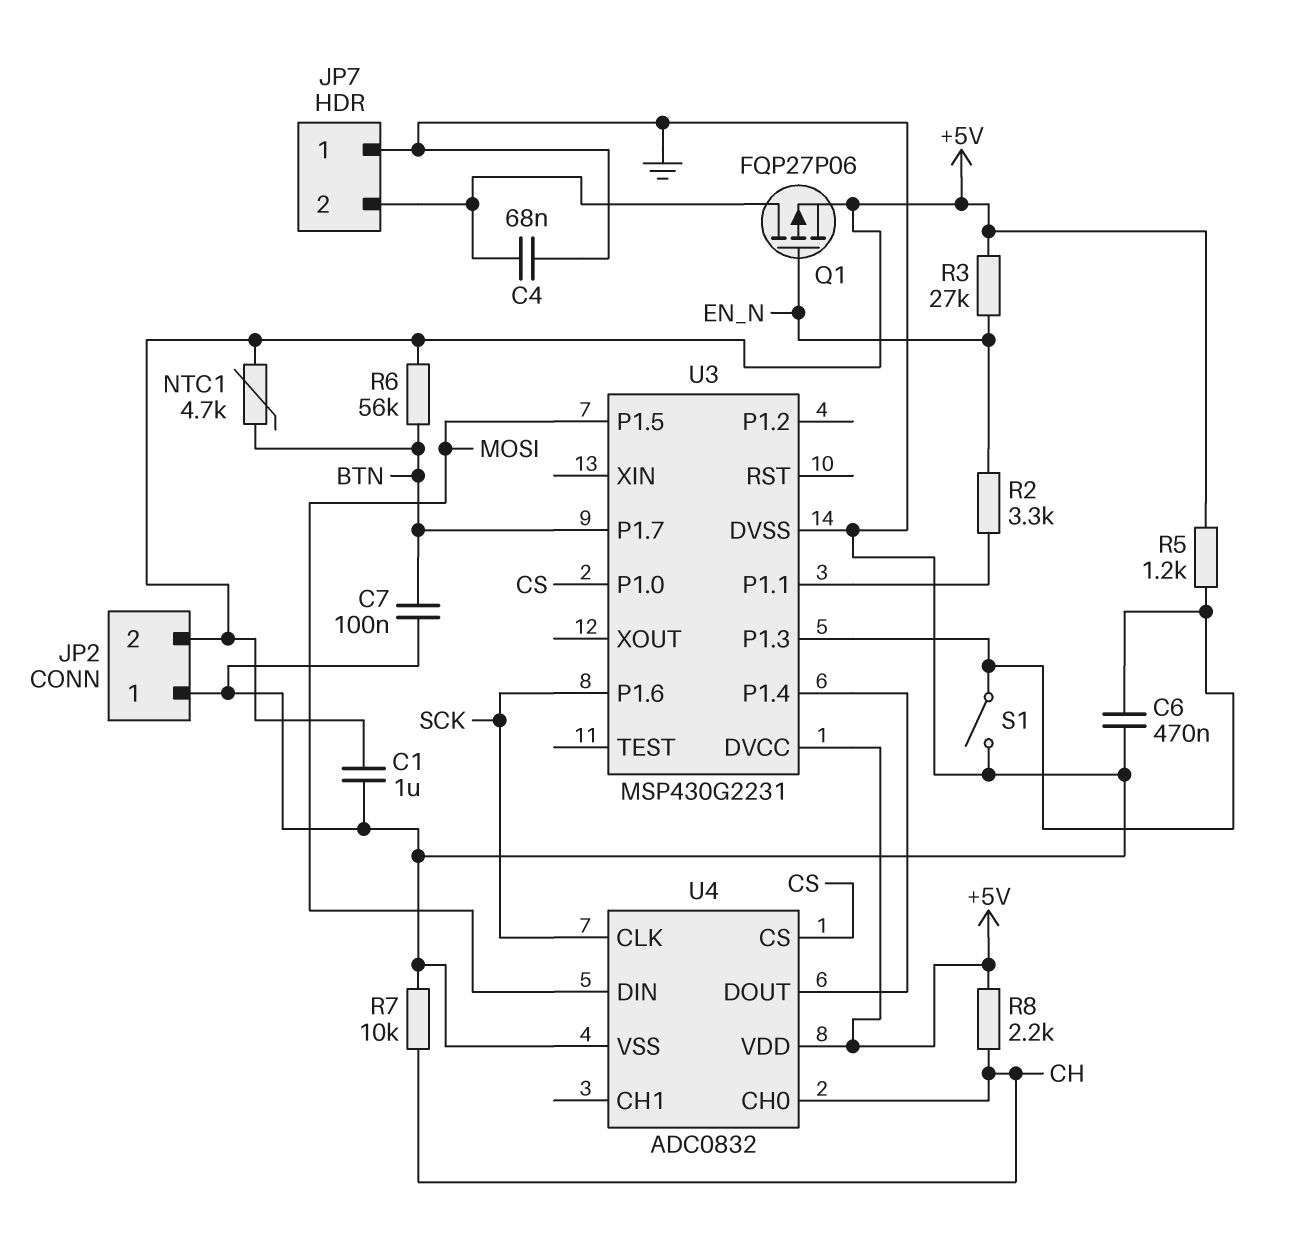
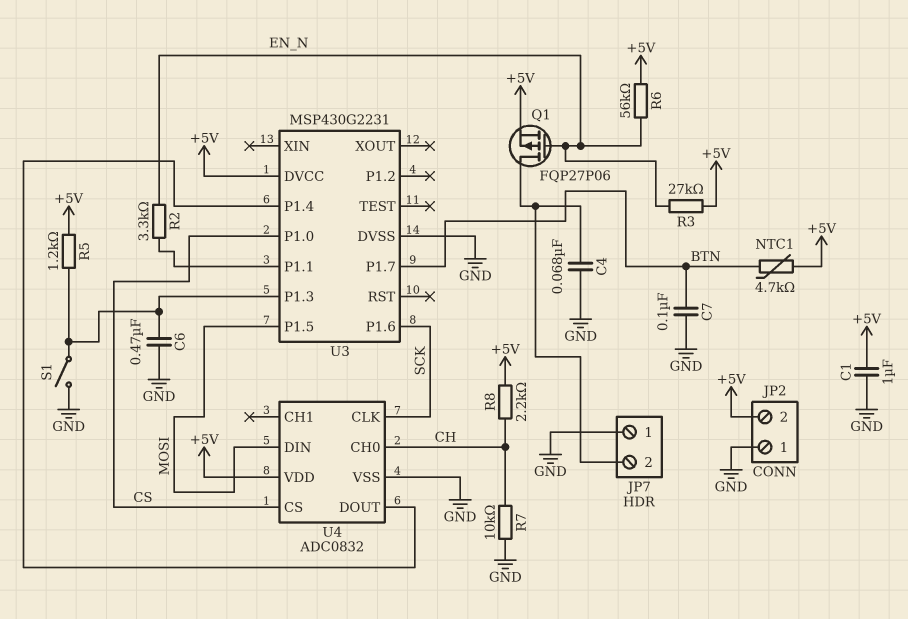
R6: 56k (+5V, BTN) -> 56k (+5V, EN_N)

